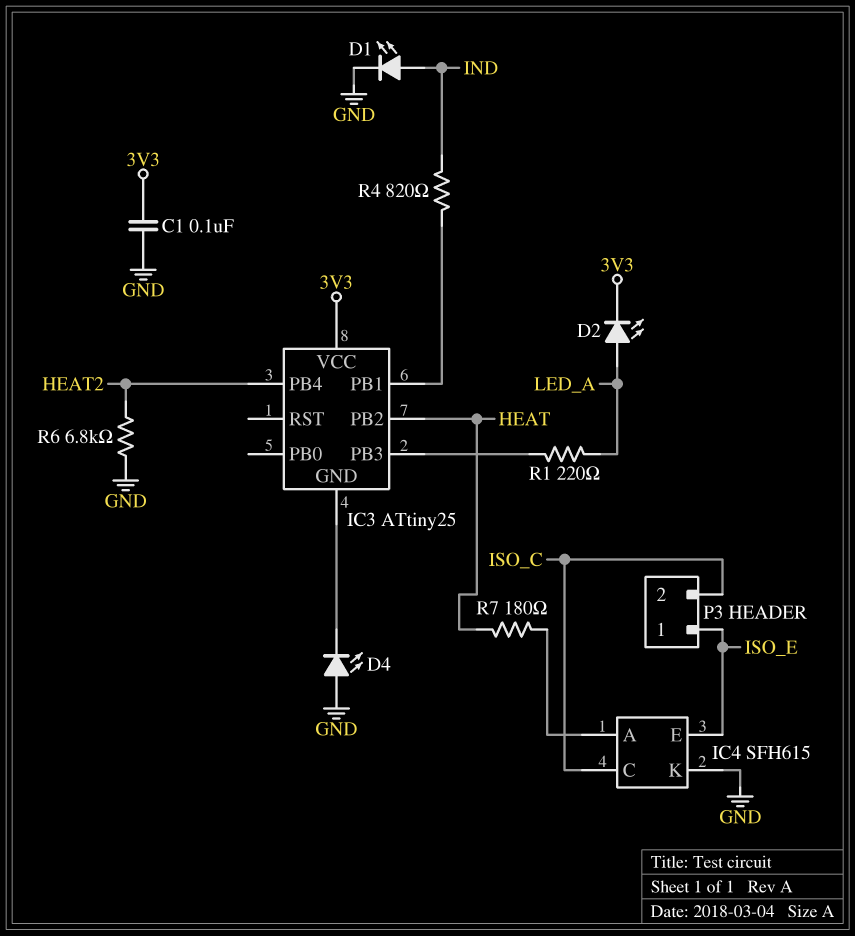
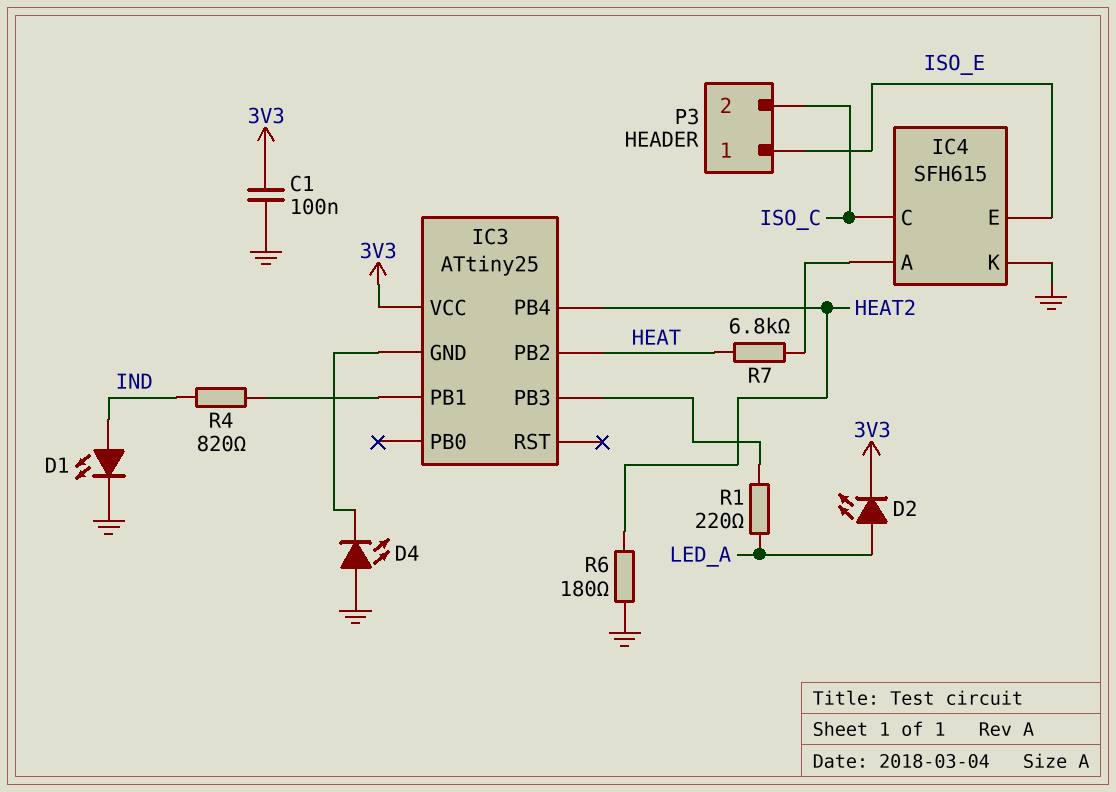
R6: 6.8k (GND, HEAT2) -> 180 (GND, HEAT2)
R7: 180 (HEAT, IC4/A) -> 6.8k (HEAT, IC4/A)

